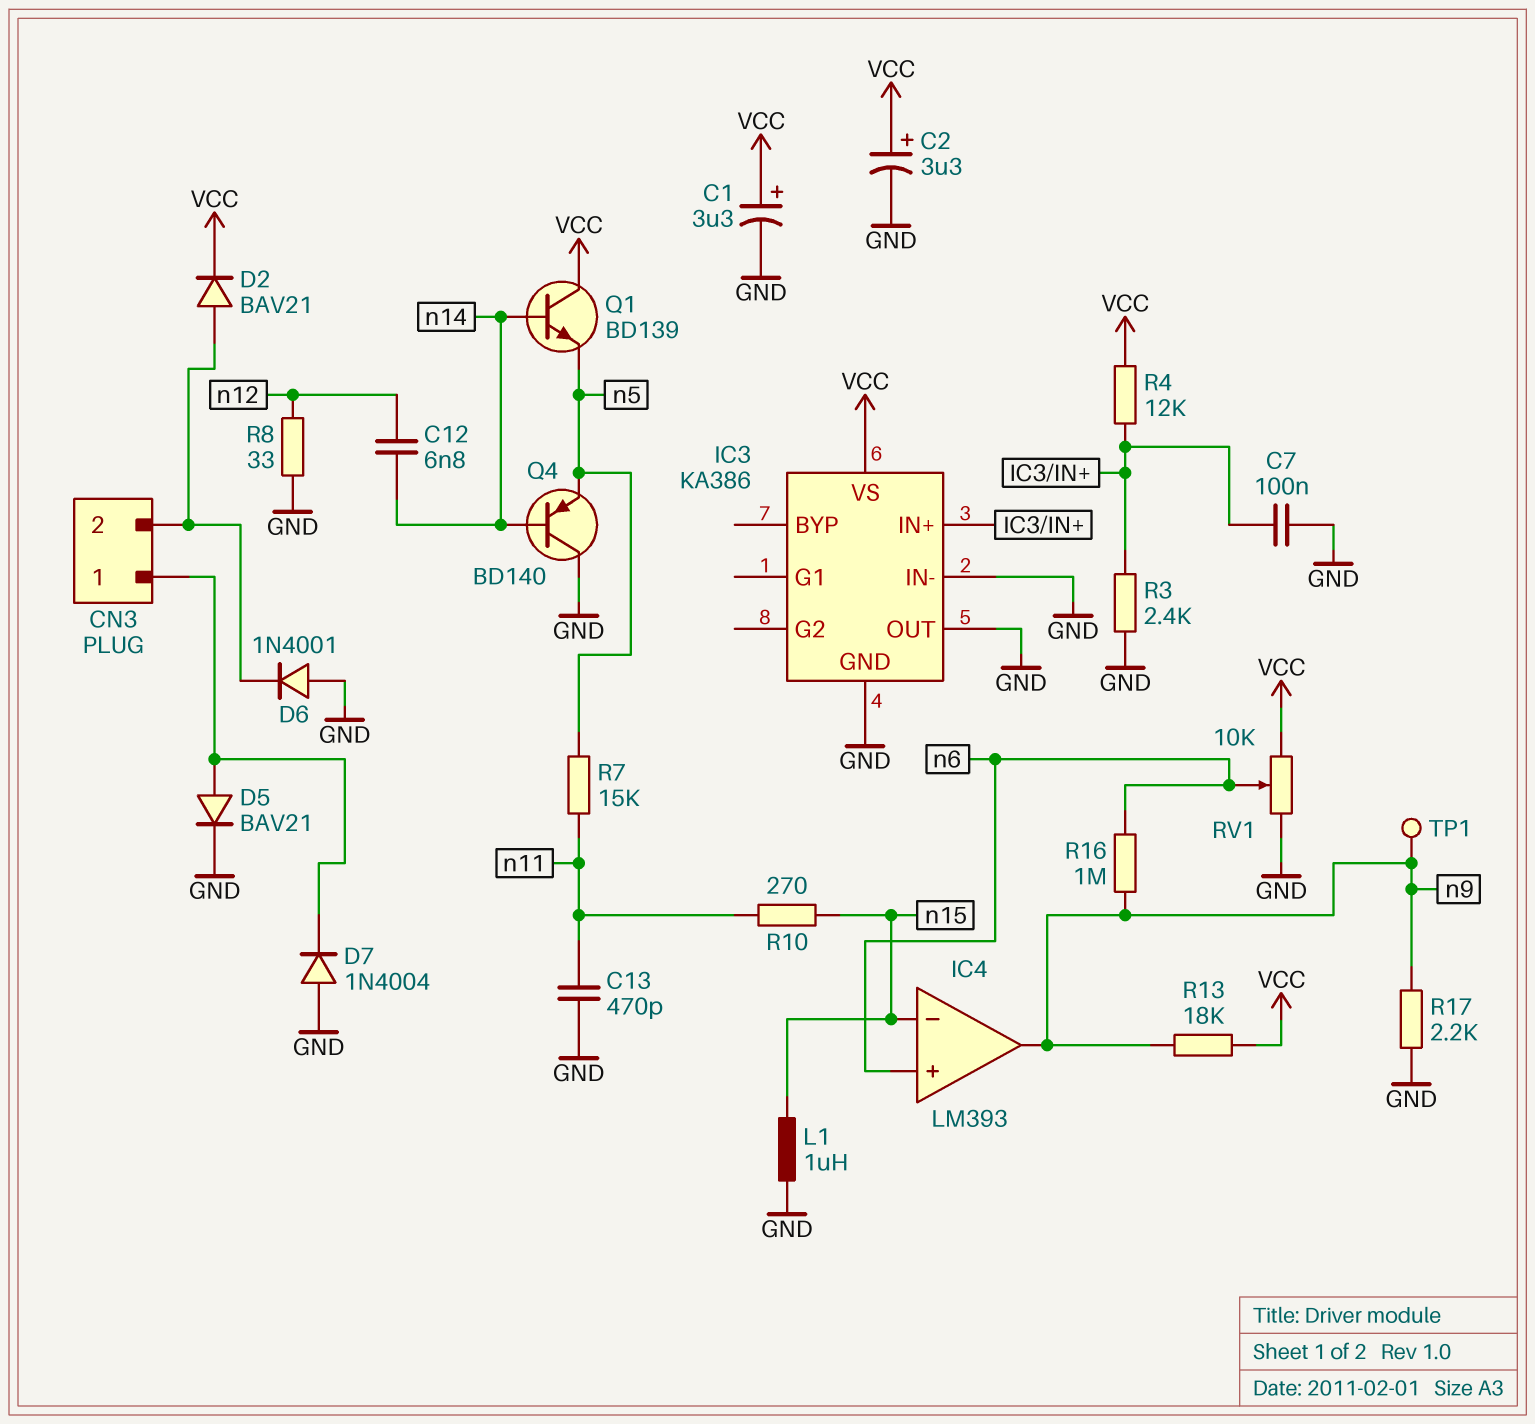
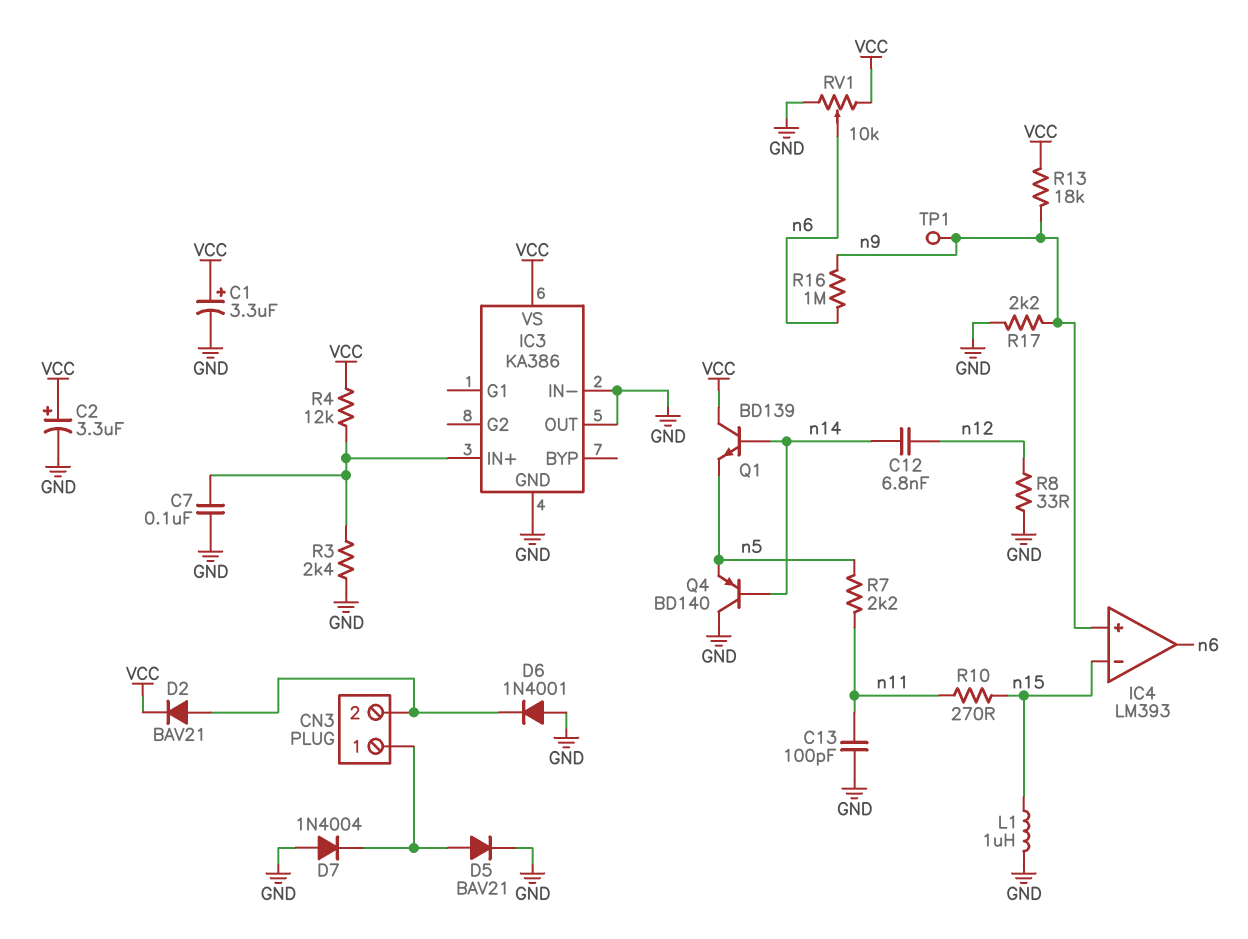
C13: 470pF (GND, n11) -> 100pF (GND, n11)
IC4 pin in+: n6 -> n9
IC4 pin out: n9 -> n6
R7: 15k (n5, n11) -> 2.2k (n5, n11)

